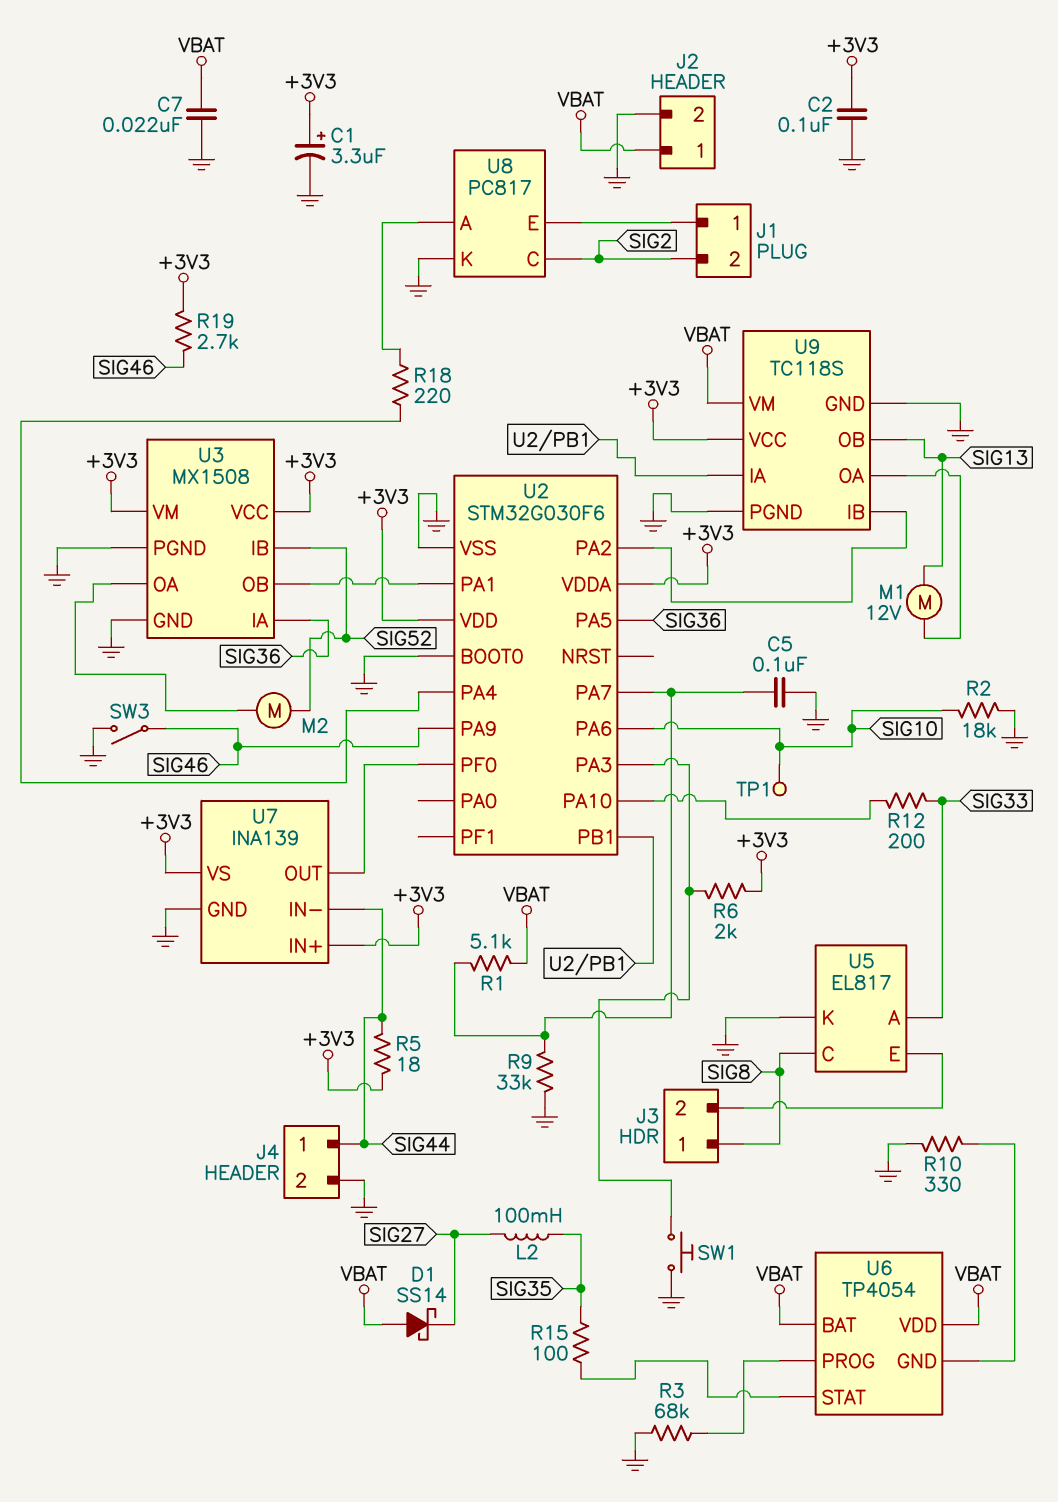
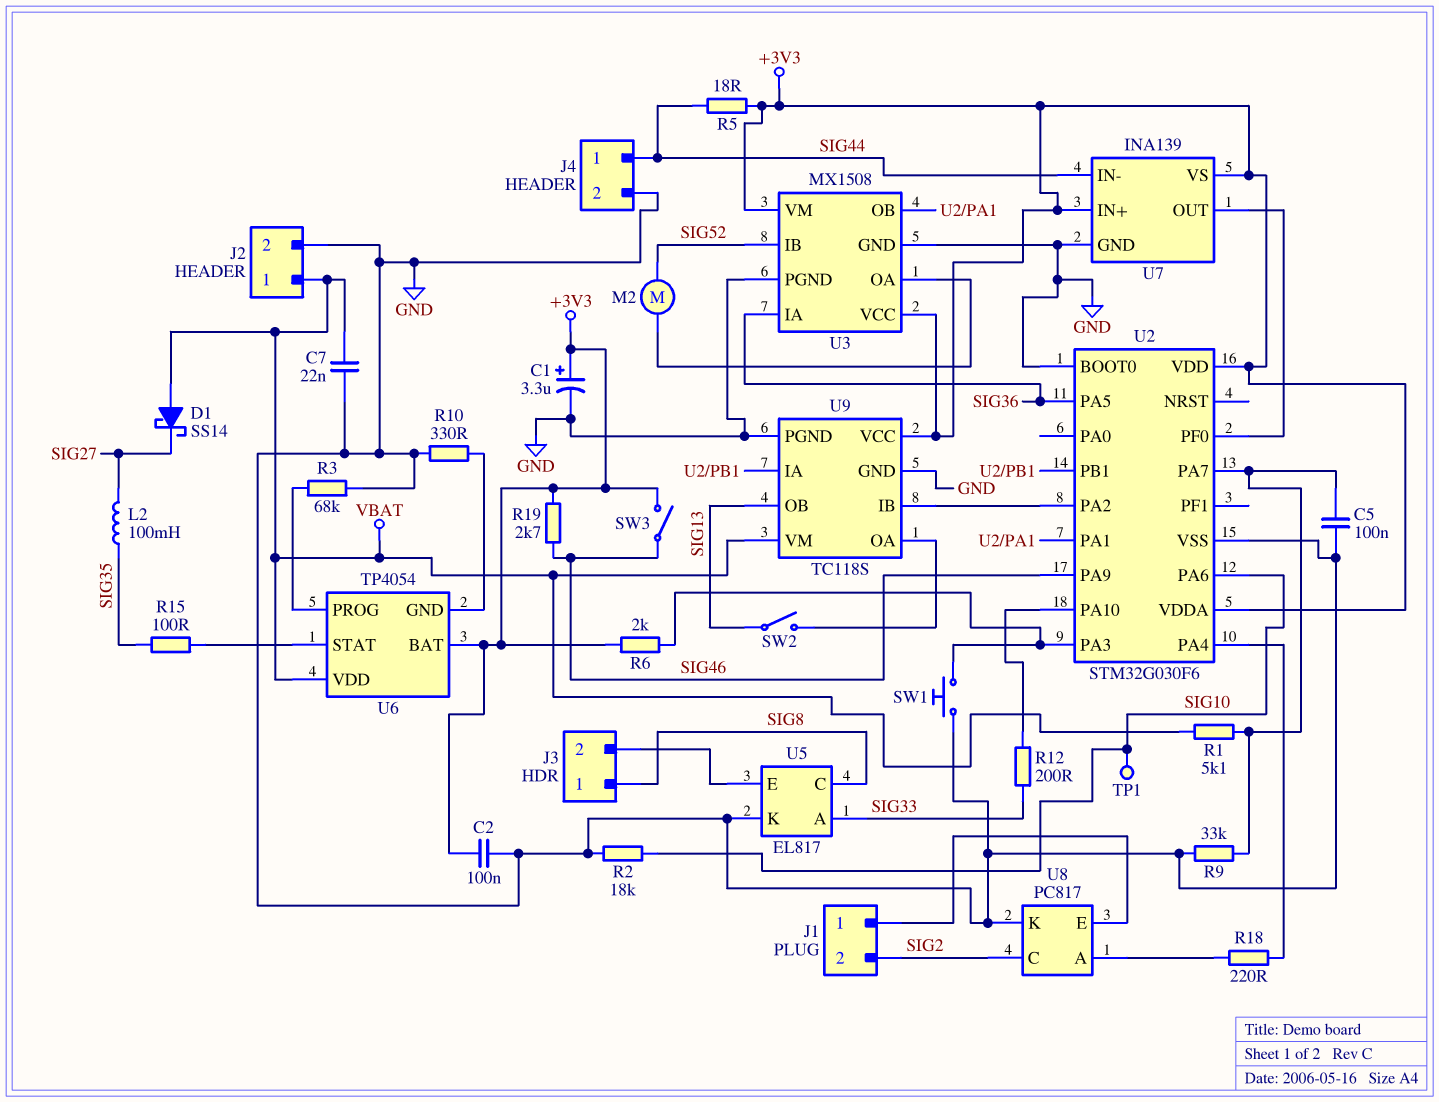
M1: motor 12V (SIG13, U9/OA) -> none
SW2: none -> switch (SIG13, U9/OA)
SW3: switch (GND, SIG46) -> switch (+3V3, SIG46)
U6 pin BAT: VBAT -> +3V3

